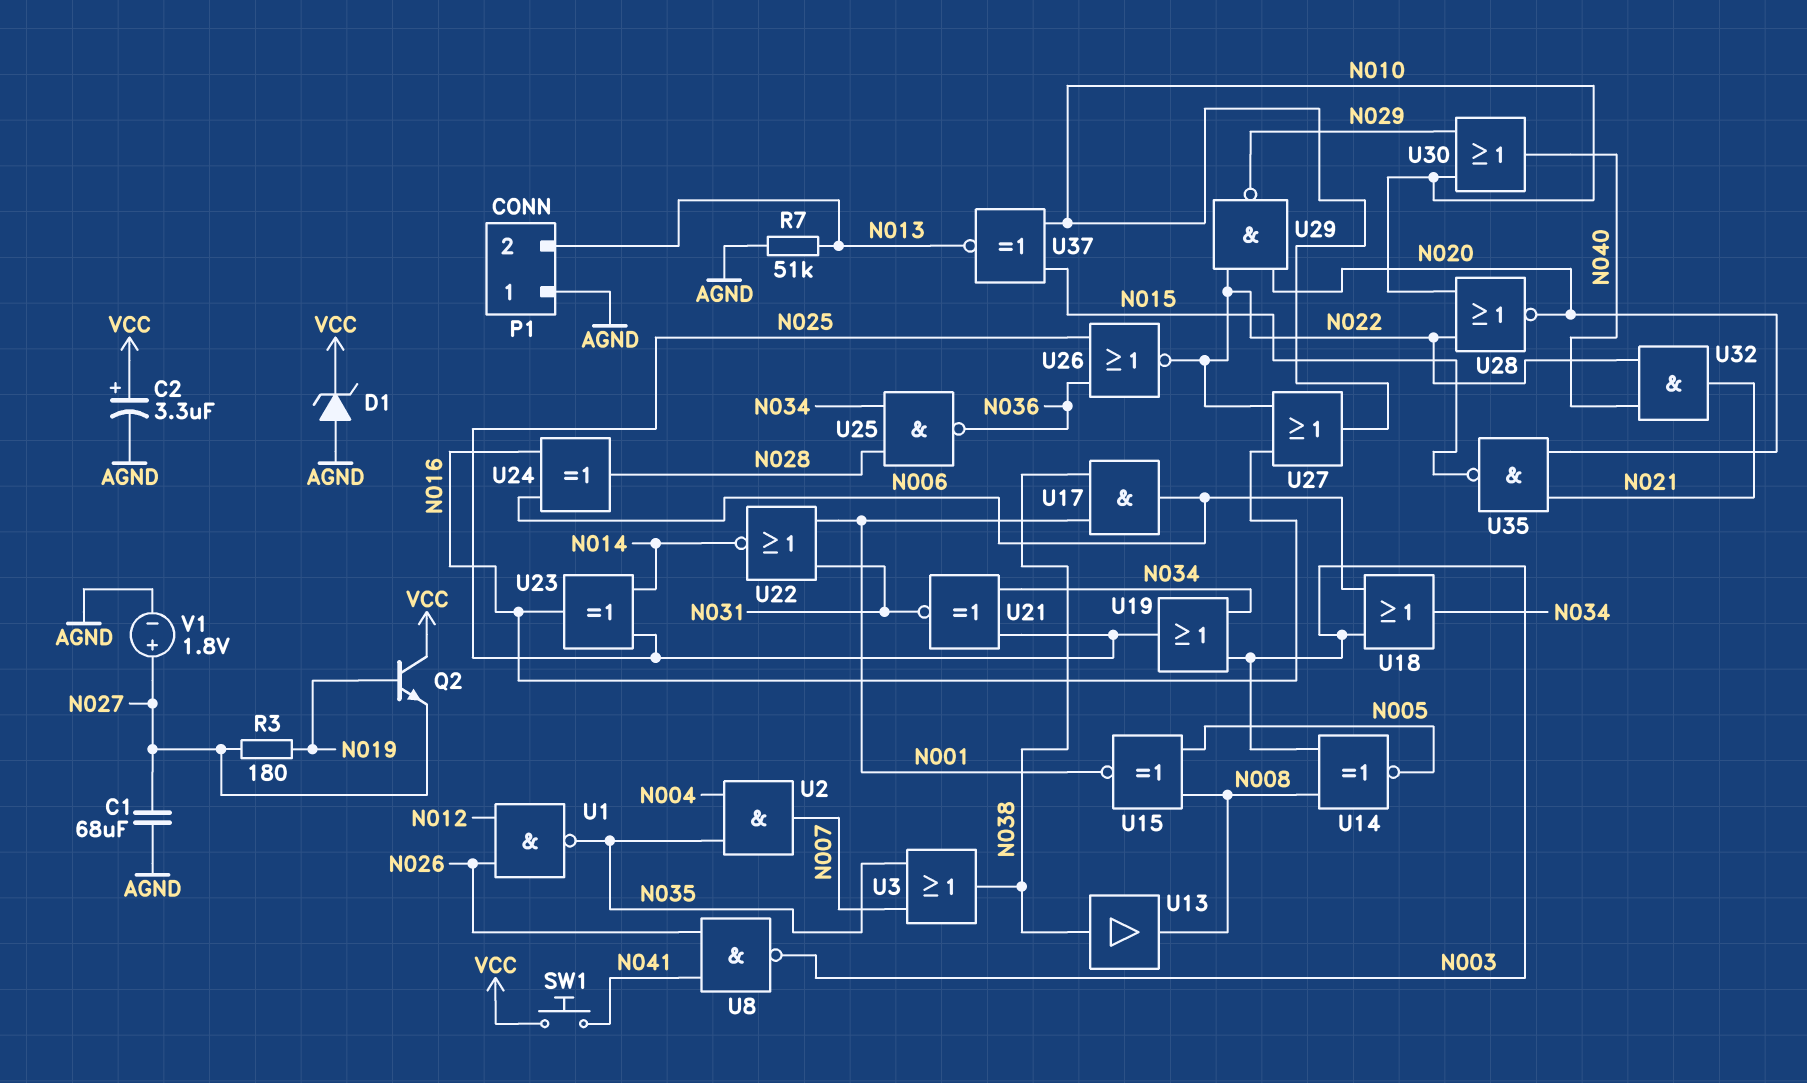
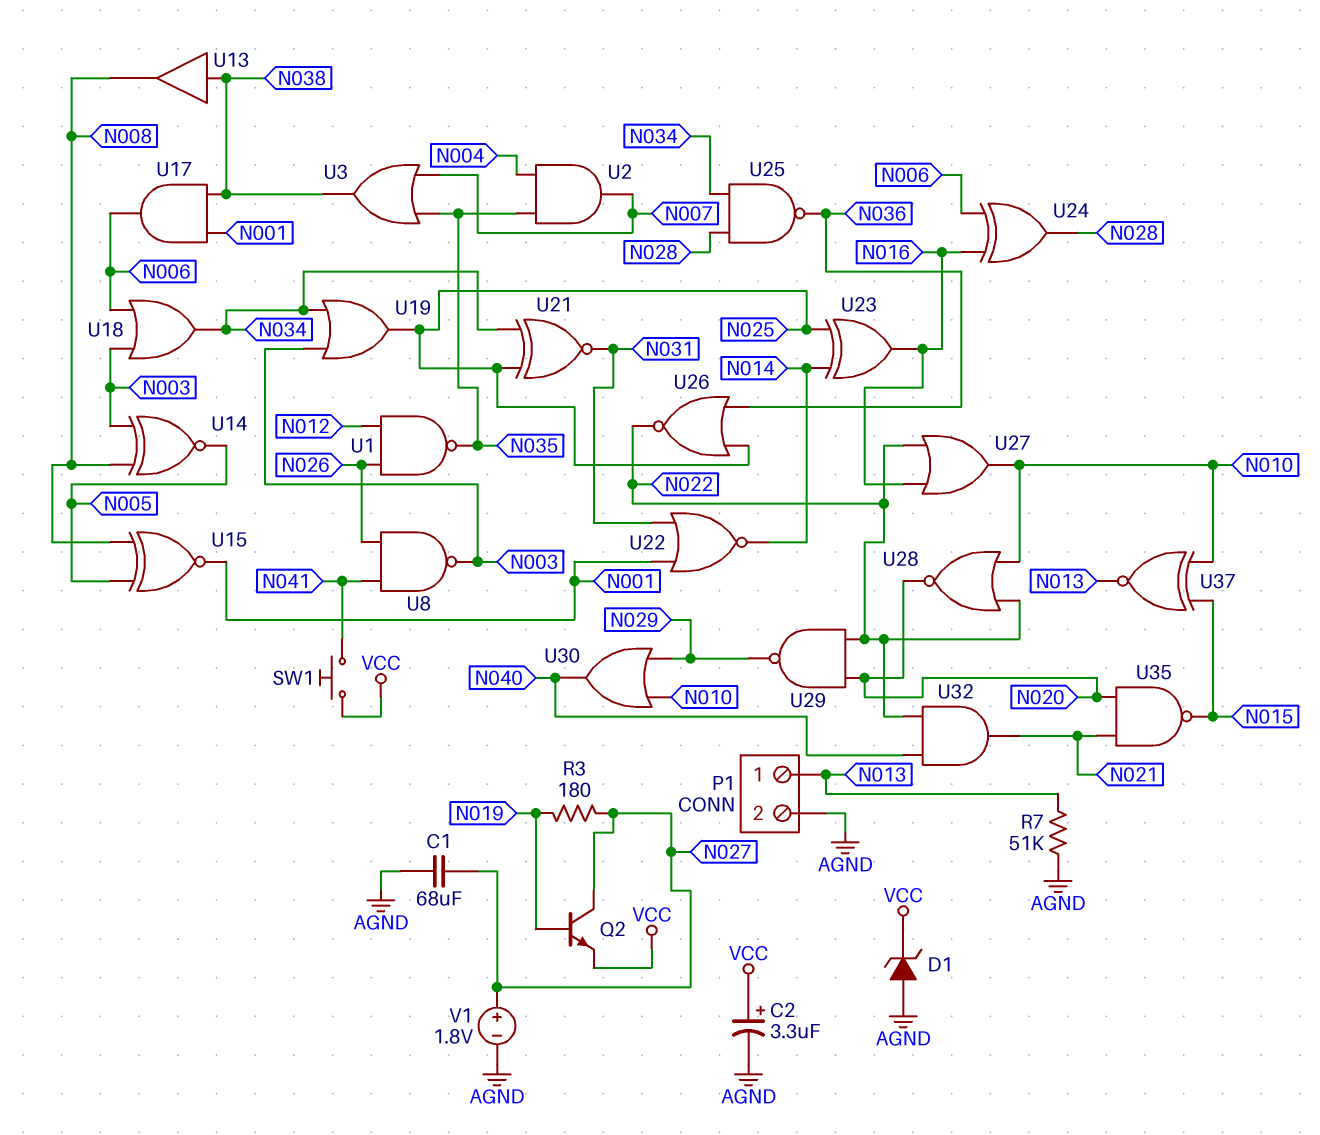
P1 pin 1: AGND -> N013
P1 pin 2: N013 -> AGND
Q2: NPN (B N019, C VCC, E N027) -> NPN (B N019, C N027, E VCC)

